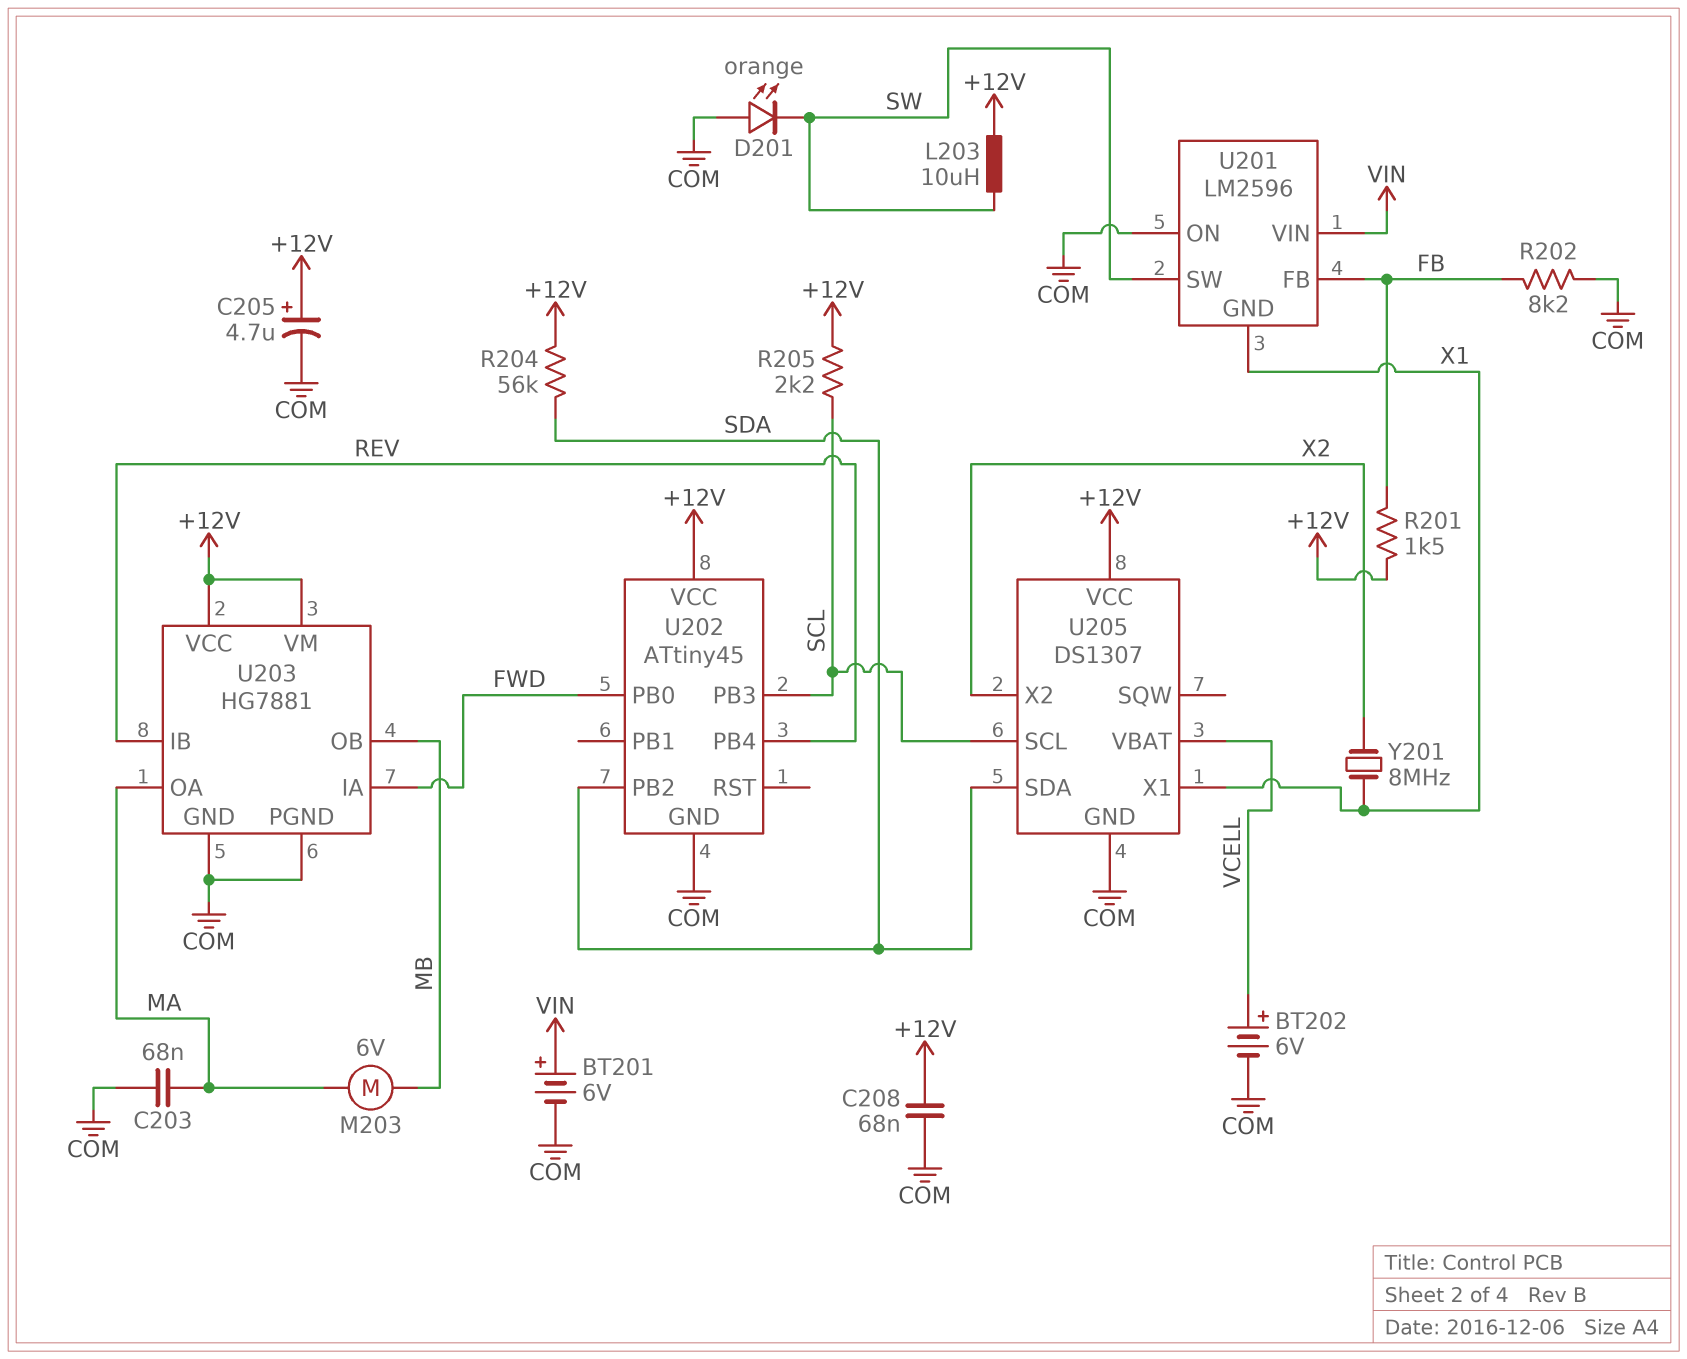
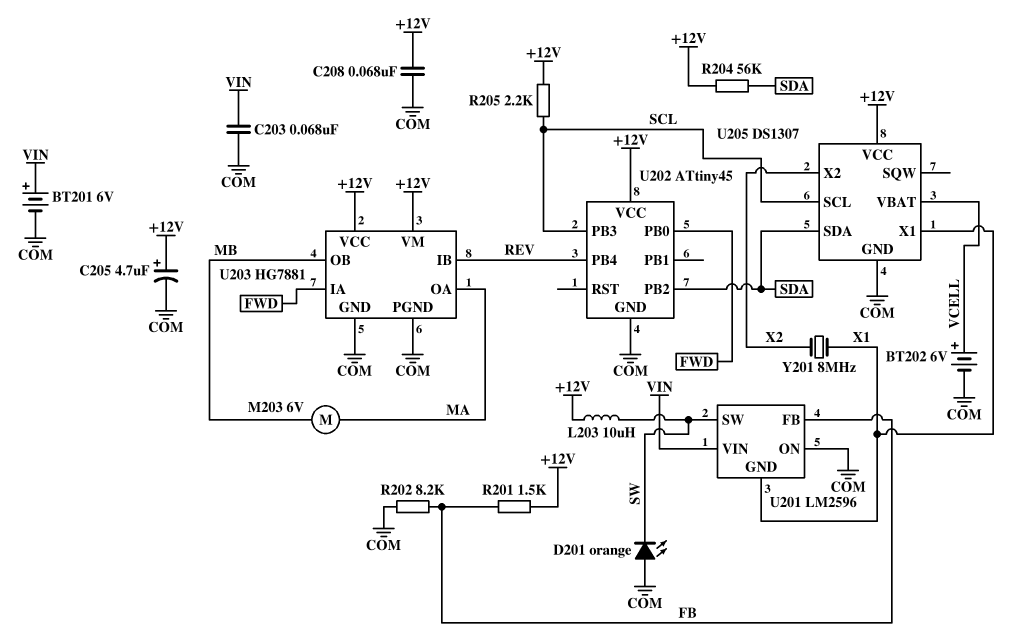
C203: 68nF (COM, MA) -> 68nF (COM, VIN)

